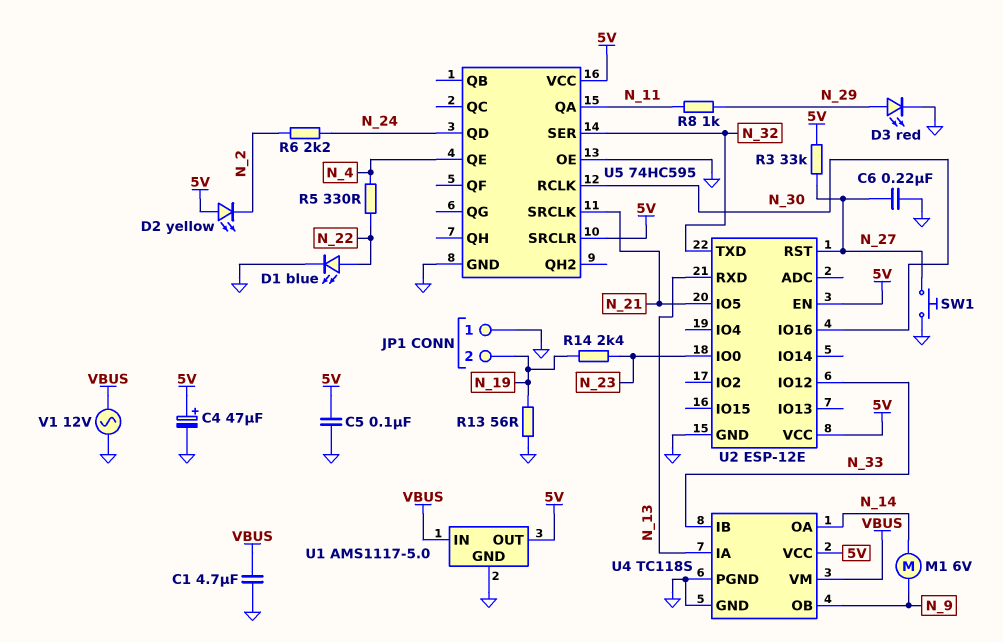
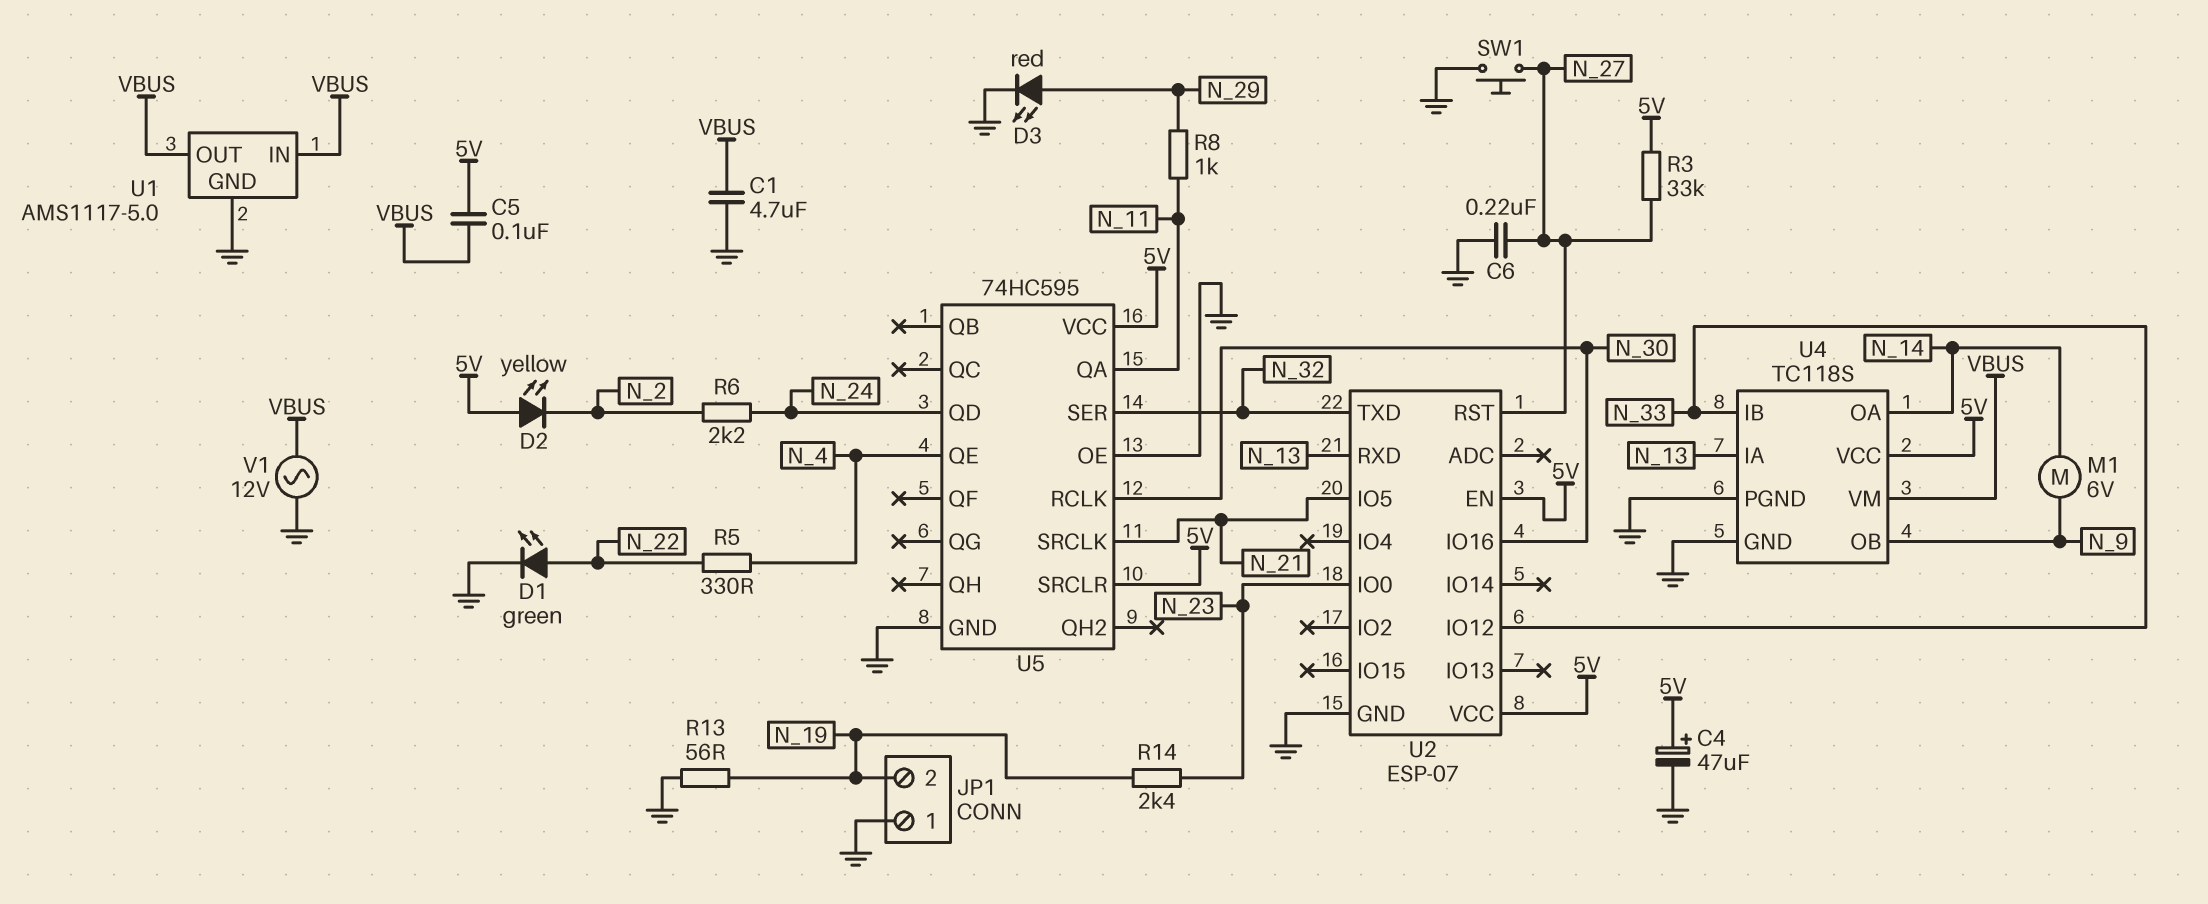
C5: 100nF (5V, GND) -> 100nF (5V, VBUS)
D1: LED blue (A N_22, K GND) -> LED green (A N_22, K GND)
U1 pin OUT: 5V -> VBUS
U2: ESP-12E -> ESP-07

